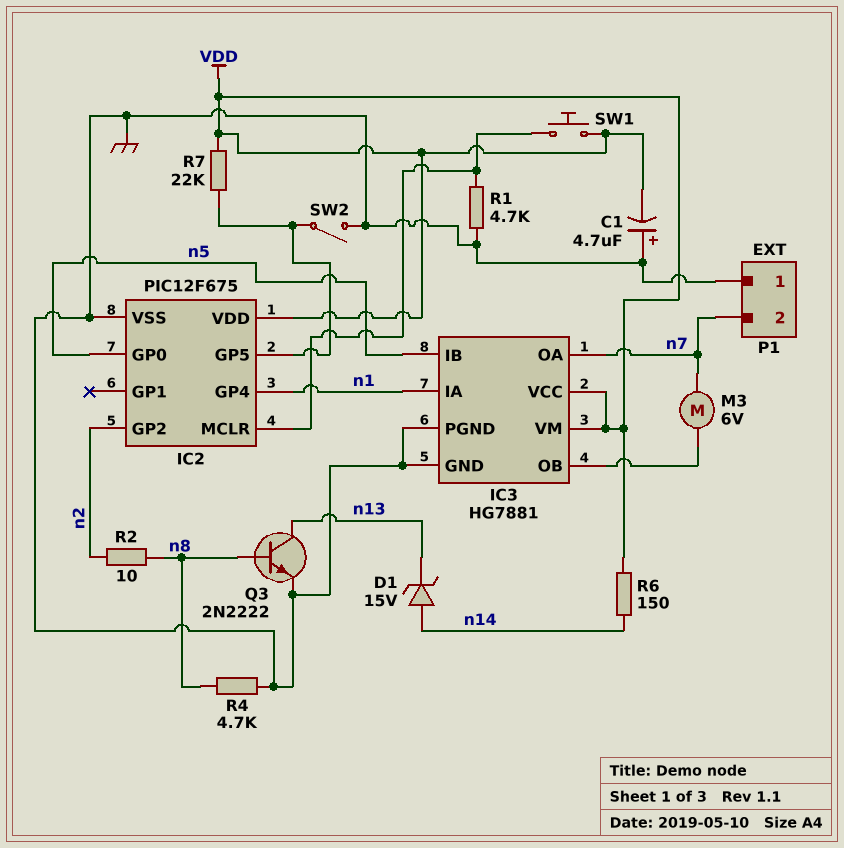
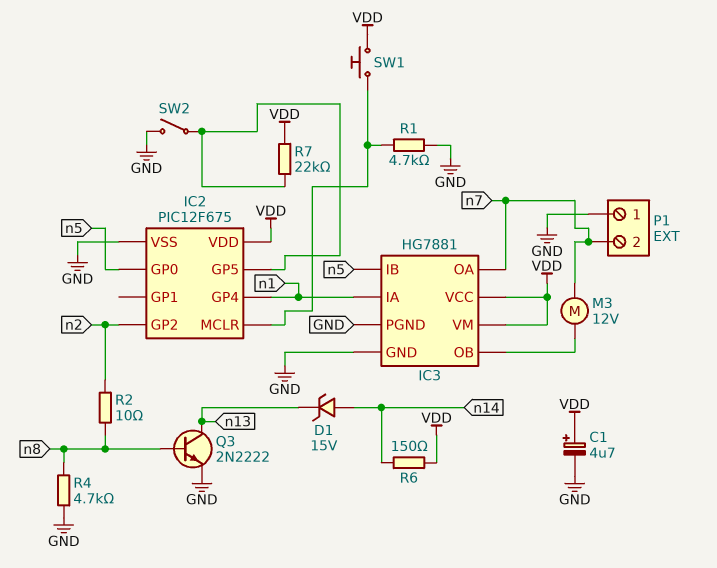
C1: 4.7uF (plus GND, minus VDD) -> 4.7uF (plus VDD, minus GND)
M3: motor 6V (IC3/OB, n7) -> motor 12V (IC3/OB, n7)

